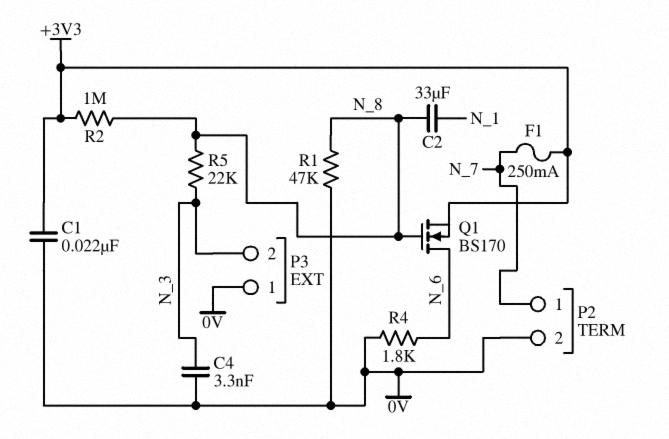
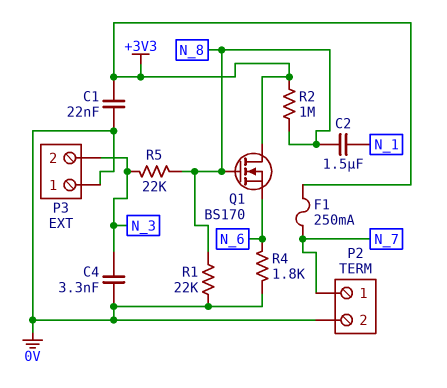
C2: 33uF (N_1, N_8) -> 1.5uF (N_1, N_8)
Q1: NMOS BS170 (G N_8, D N_6, S +3V3) -> NMOS BS170 (G N_8, D +3V3, S N_6)
R1: 47k (0V, N_8) -> 22k (0V, N_8)

